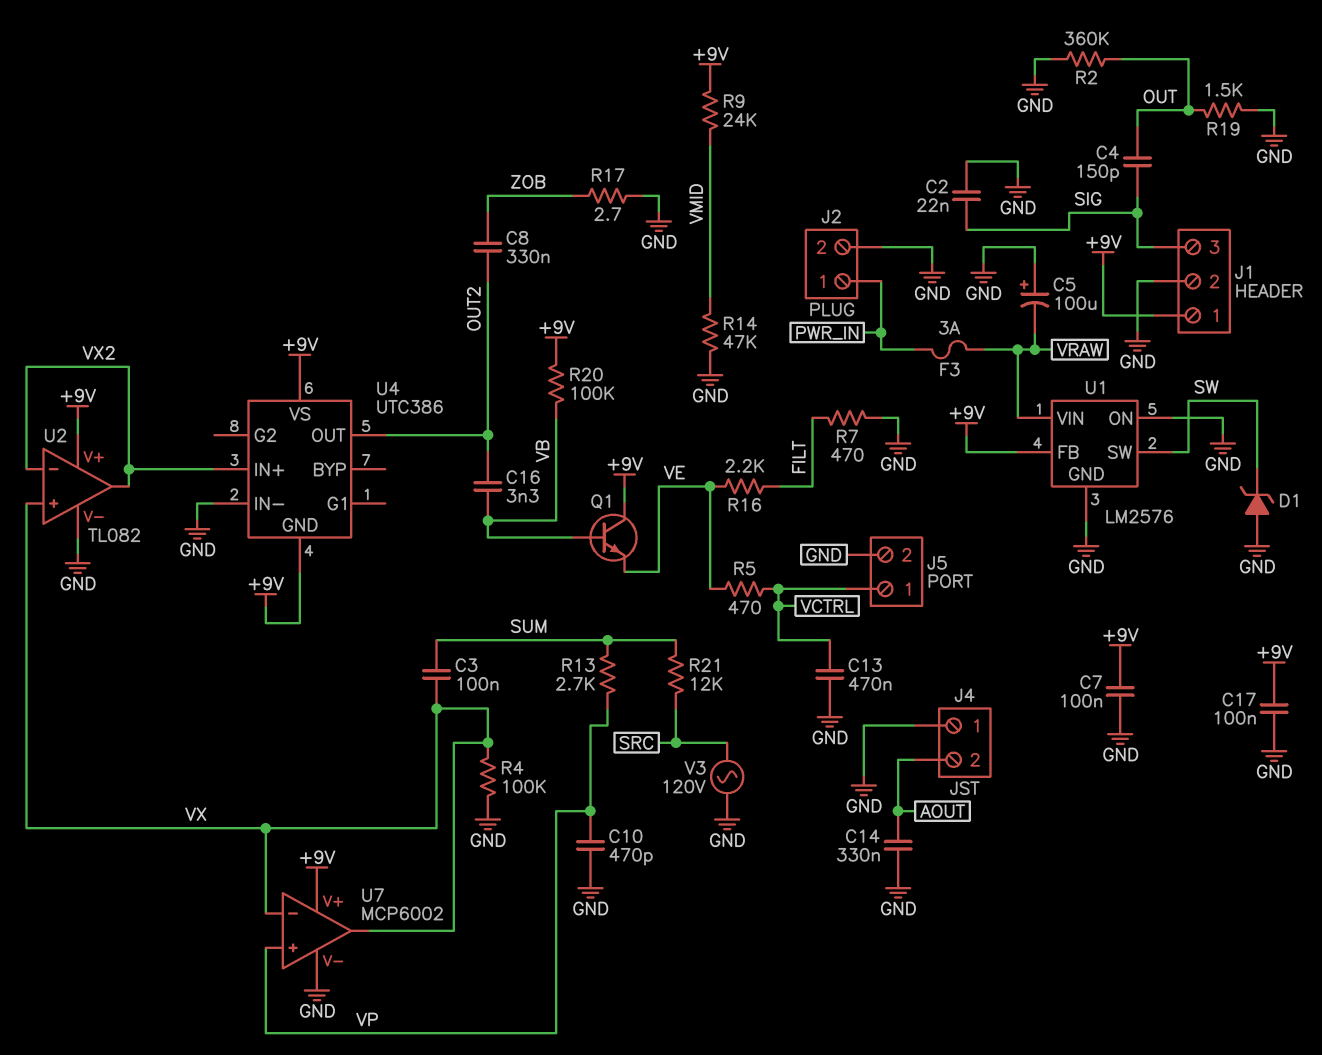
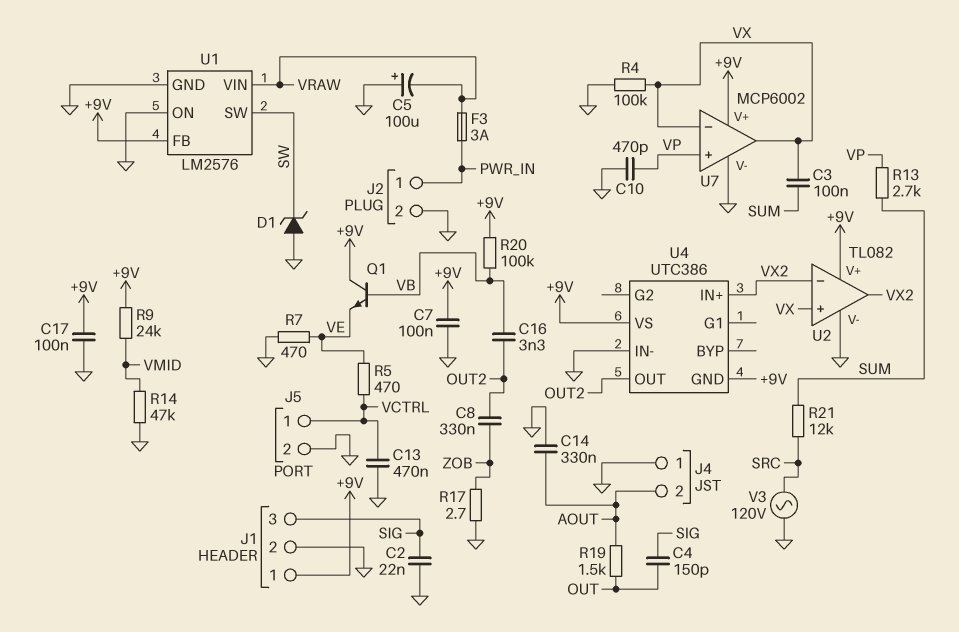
R2: 360k (GND, OUT) -> none
R7: 470 (FILT, GND) -> 470 (GND, VE)
R16: 2.2k (FILT, VE) -> none
R19: 1.5k (GND, OUT) -> 1.5k (AOUT, OUT)

